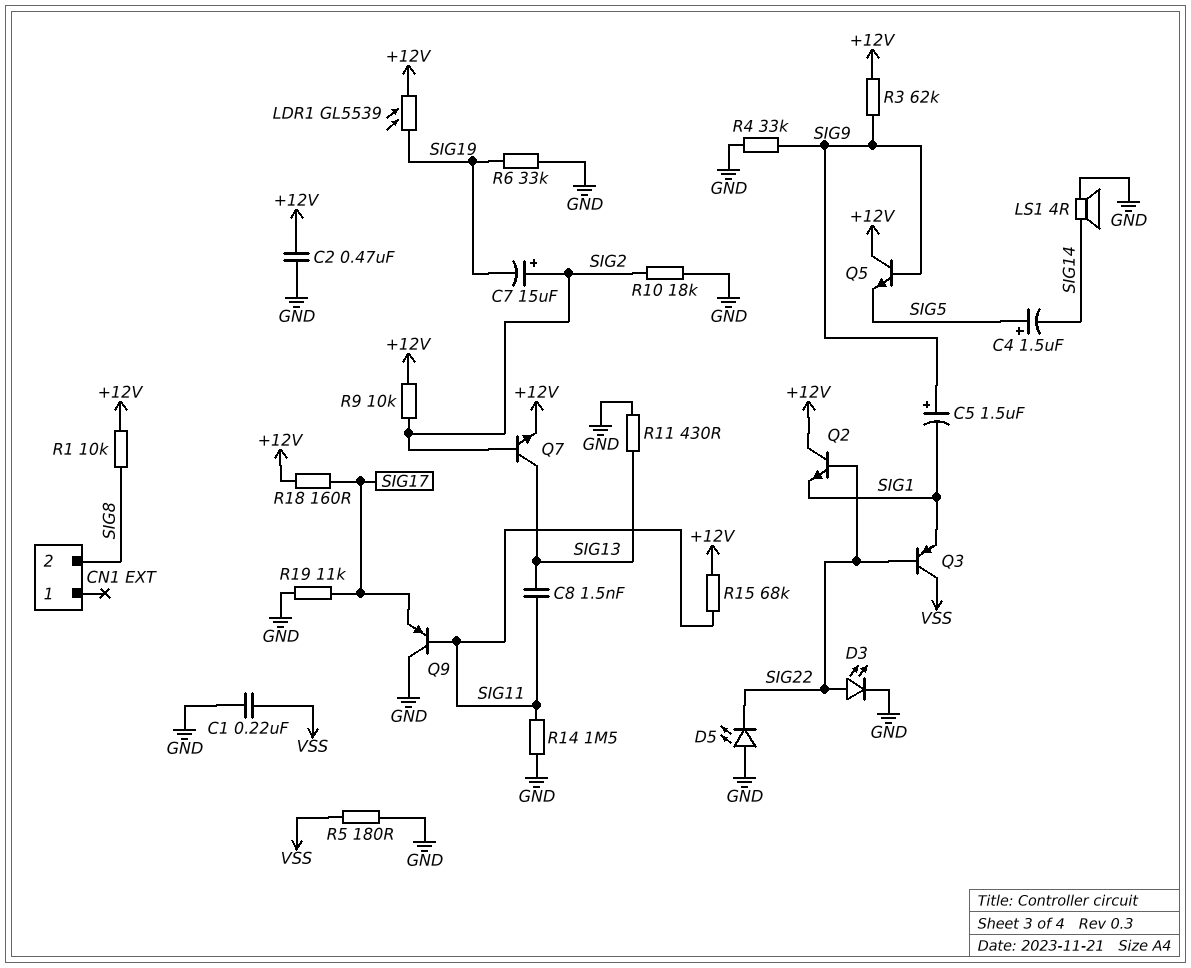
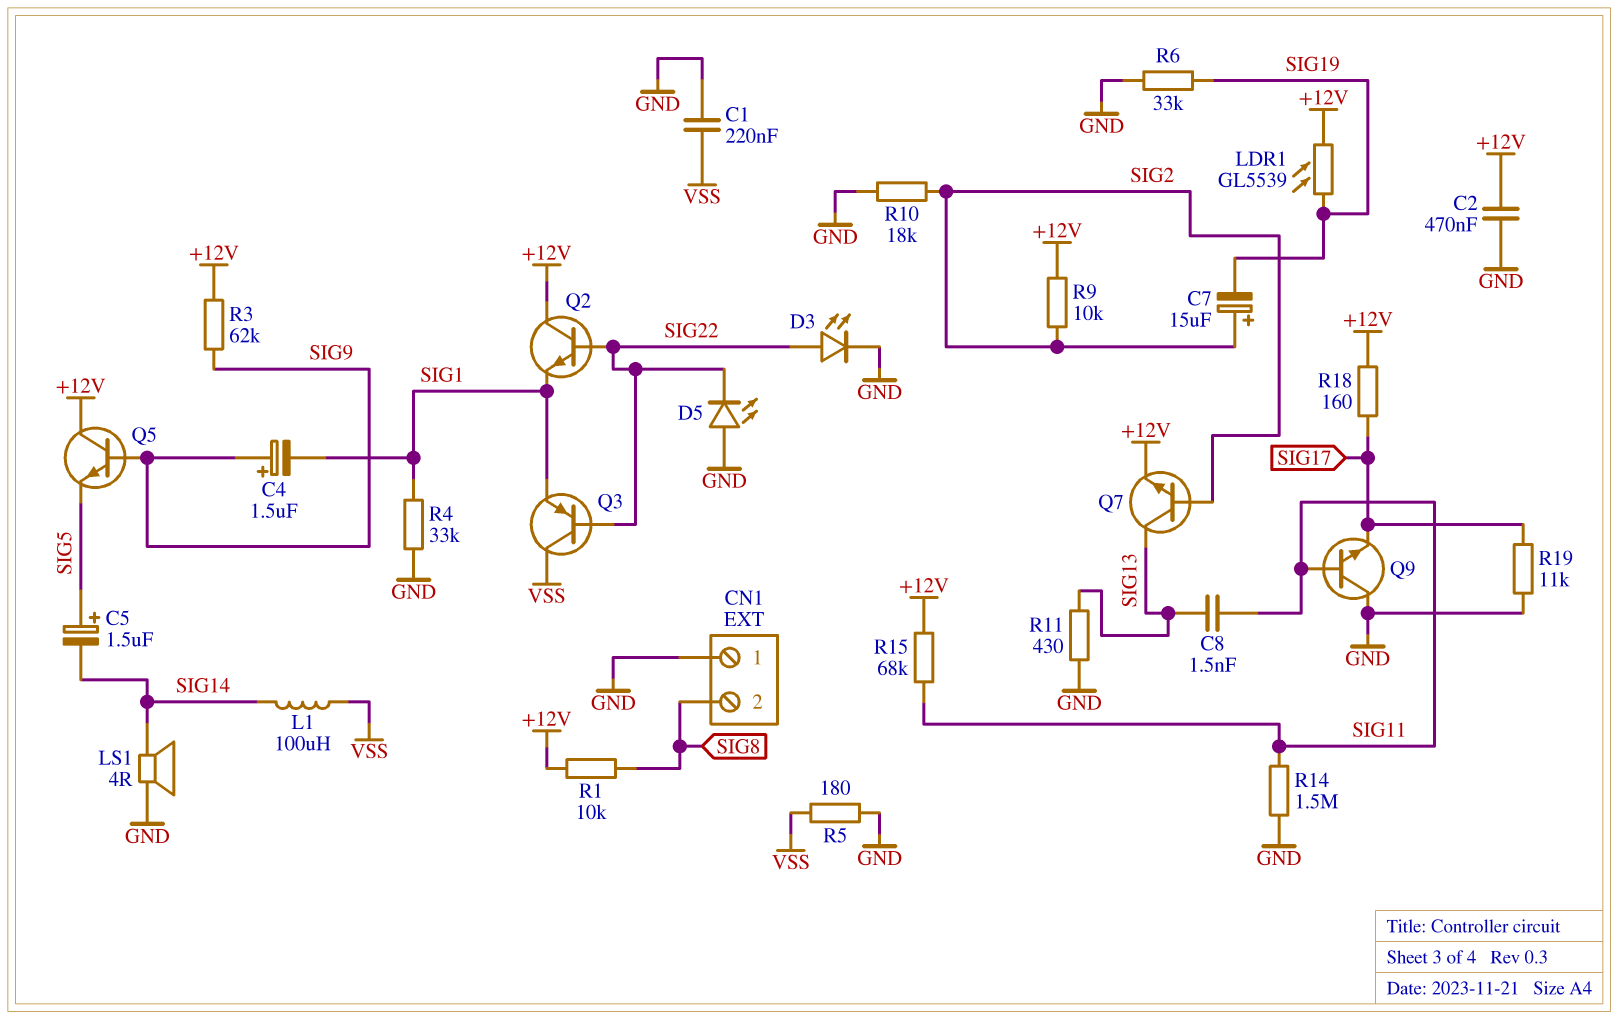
C4: 1.5uF (plus SIG5, minus SIG14) -> 1.5uF (plus SIG9, minus SIG1)
C5: 1.5uF (plus SIG9, minus SIG1) -> 1.5uF (plus SIG5, minus SIG14)
CN1 pin 1: none -> GND
L1: none -> 100uH (SIG14, VSS)
Q9: PNP (B SIG11, C GND, E SIG17) -> NPN (B SIG11, C GND, E SIG17)
R4: 33k (GND, SIG9) -> 33k (GND, SIG1)

